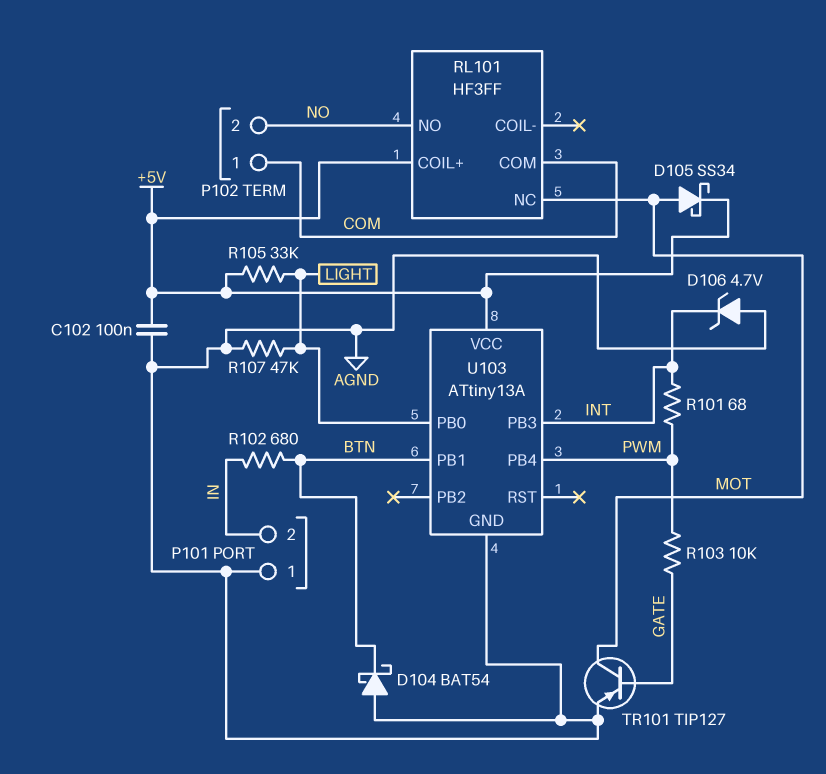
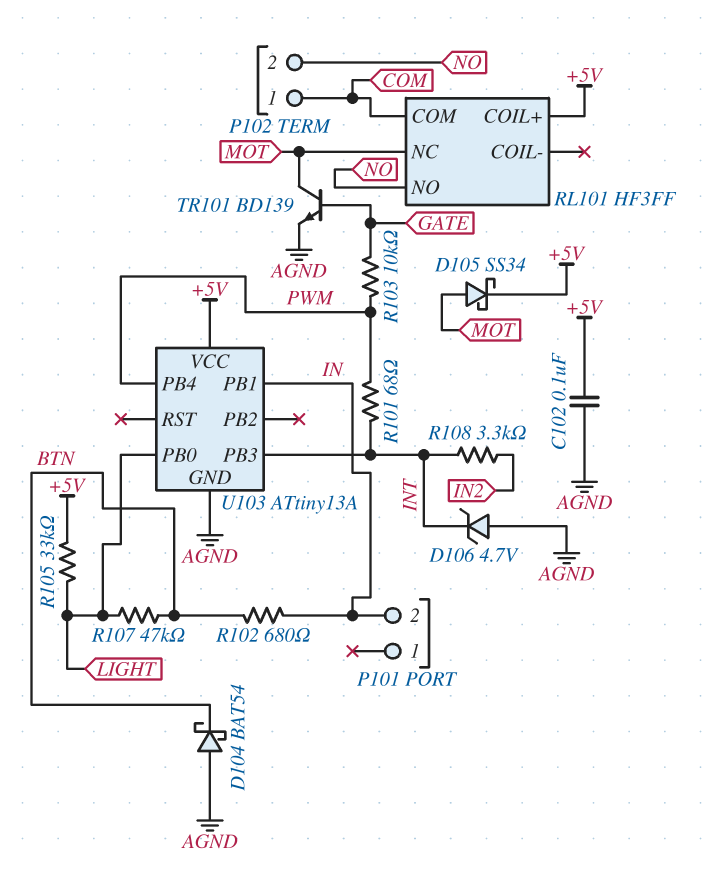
P101 pin 1: AGND -> none
R107: 47k (AGND, LIGHT) -> 47k (BTN, LIGHT)
R108: none -> 3.3k (IN2, INT)
TR101: PNP TIP127 (B GATE, C MOT, E AGND) -> NPN BD139 (B GATE, C MOT, E AGND)
U103 pin PB1: BTN -> IN

